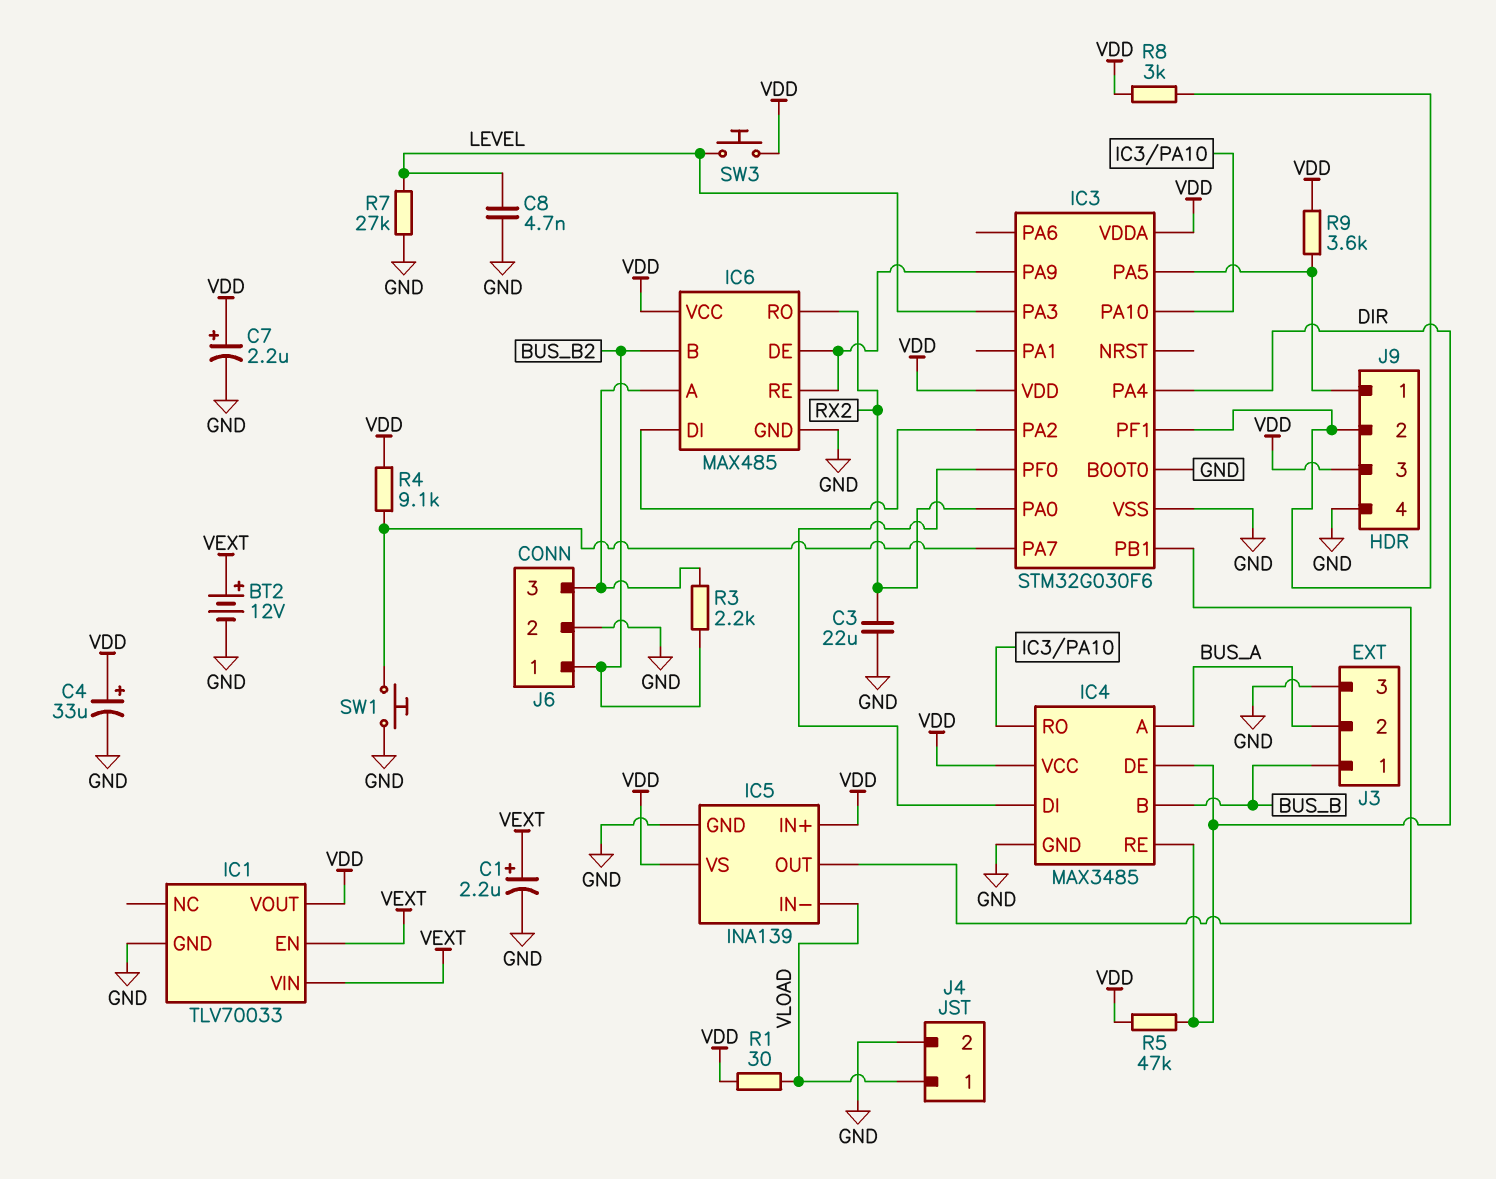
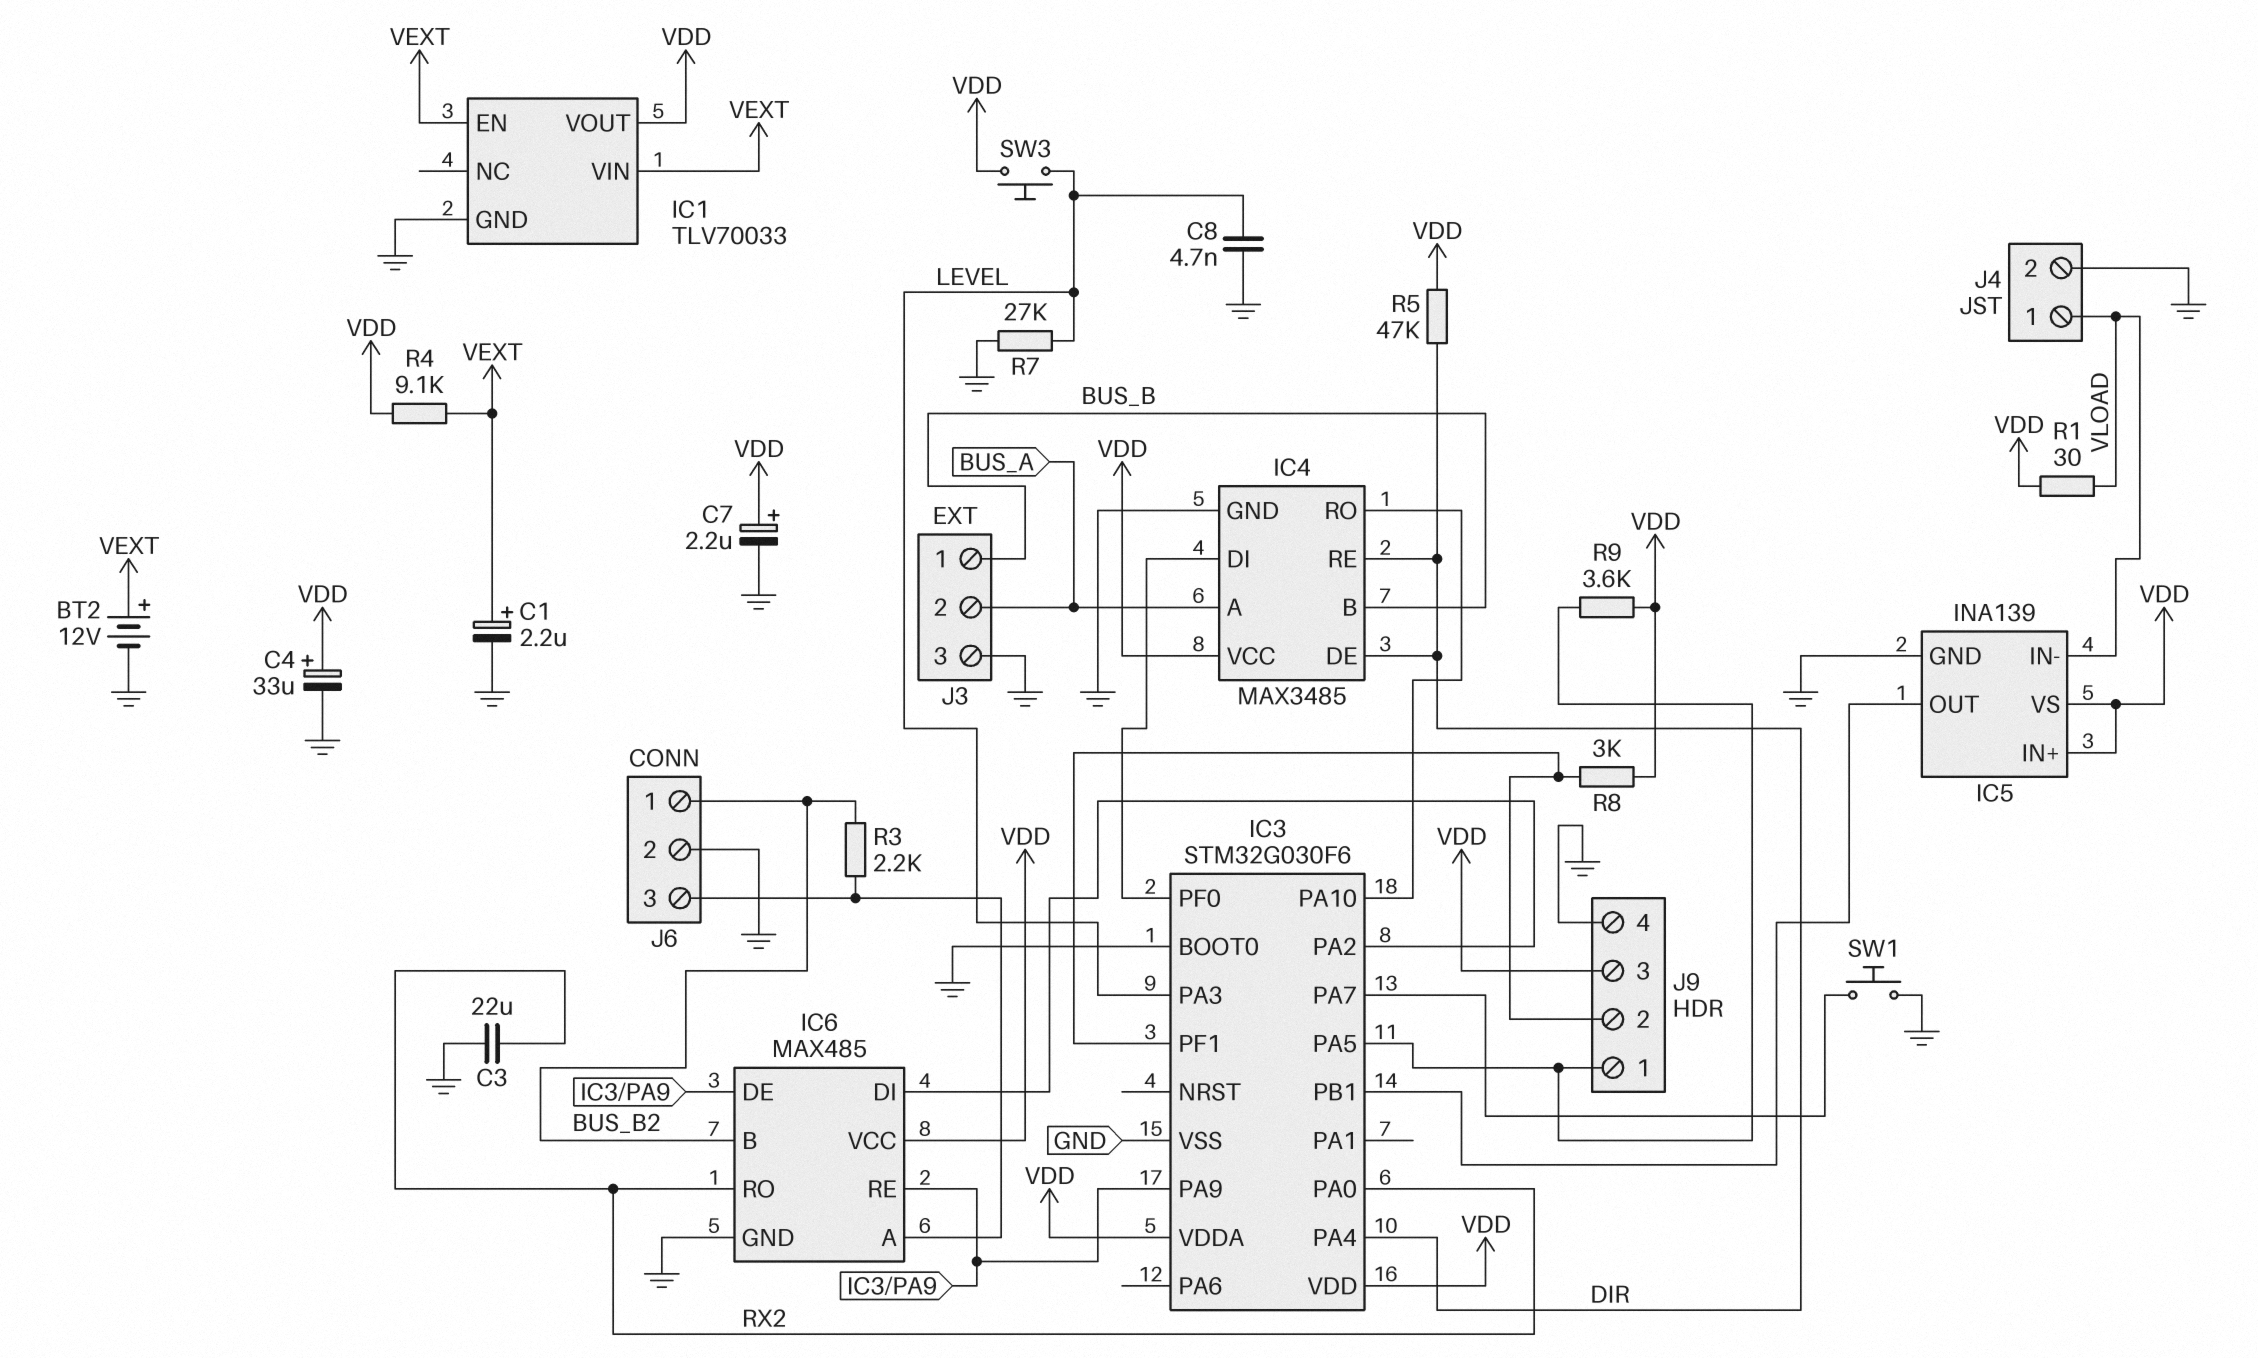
R4: 9.1k (IC3/PA7, VDD) -> 9.1k (VDD, VEXT)

